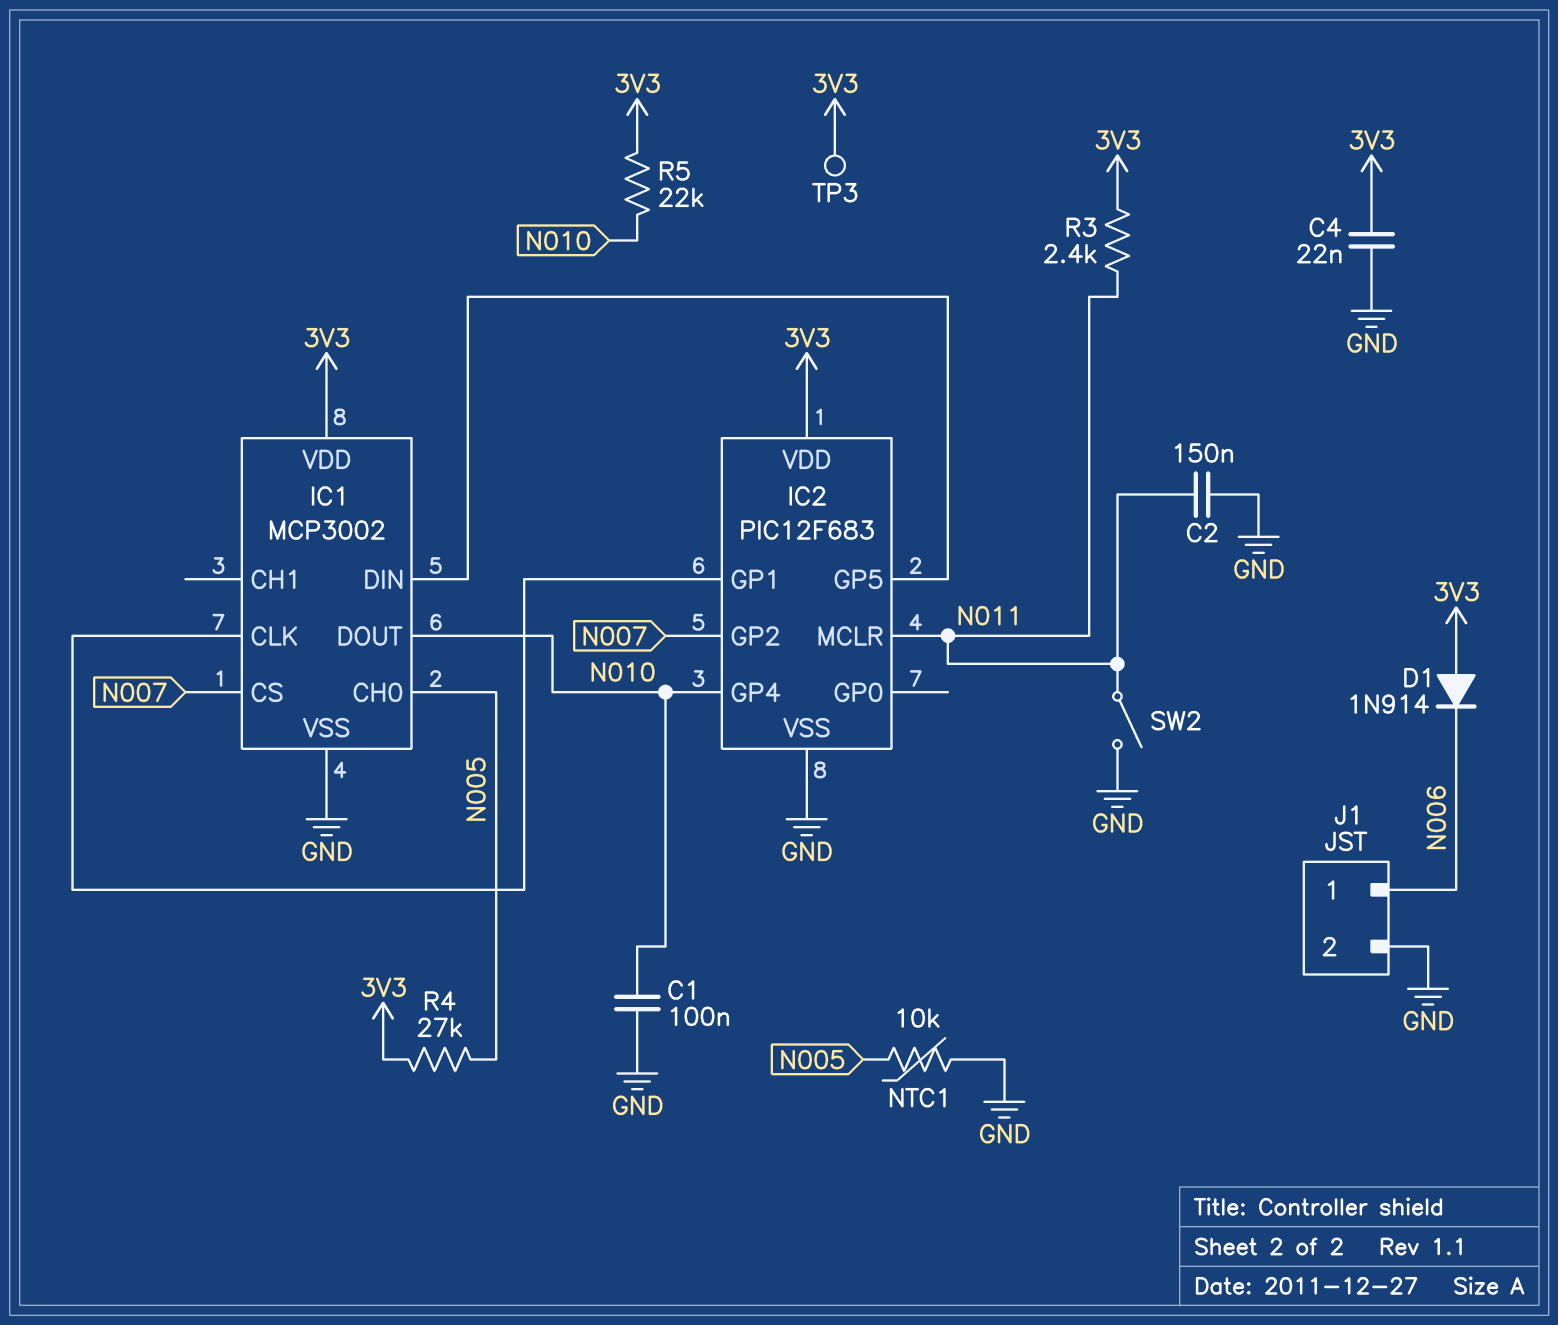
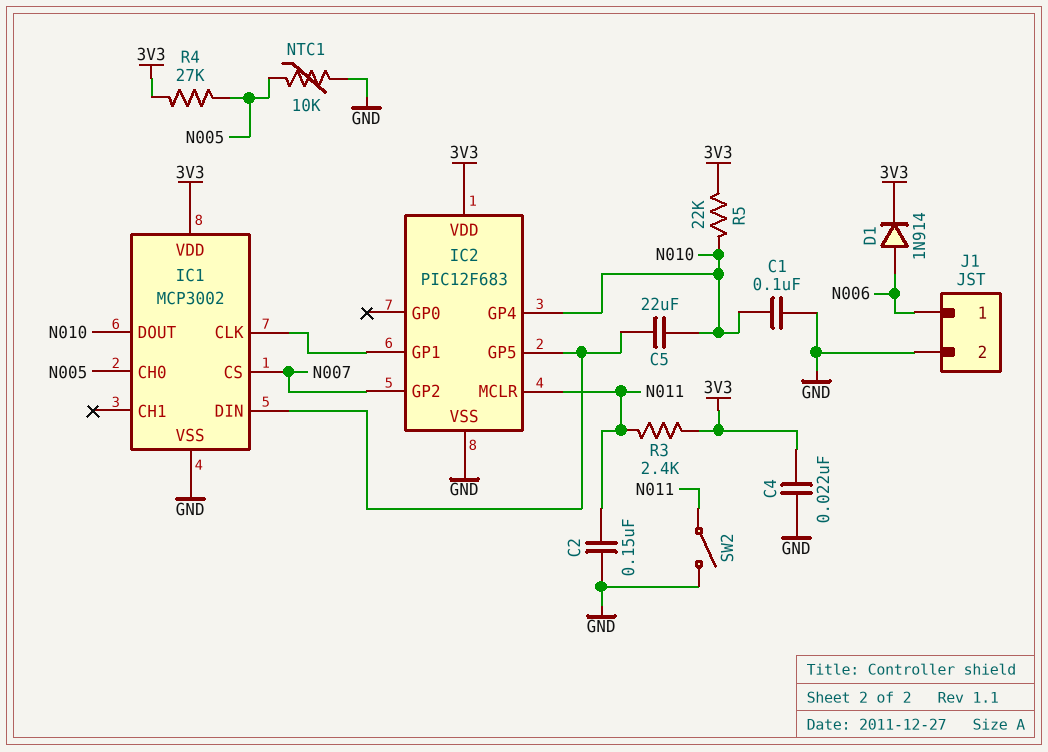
C5: none -> 22uF (IC1/DIN, N010)
D1: diode 1N914 (A 3V3, K N006) -> diode 1N914 (A N006, K 3V3)
TP3: test point (3V3) -> none

